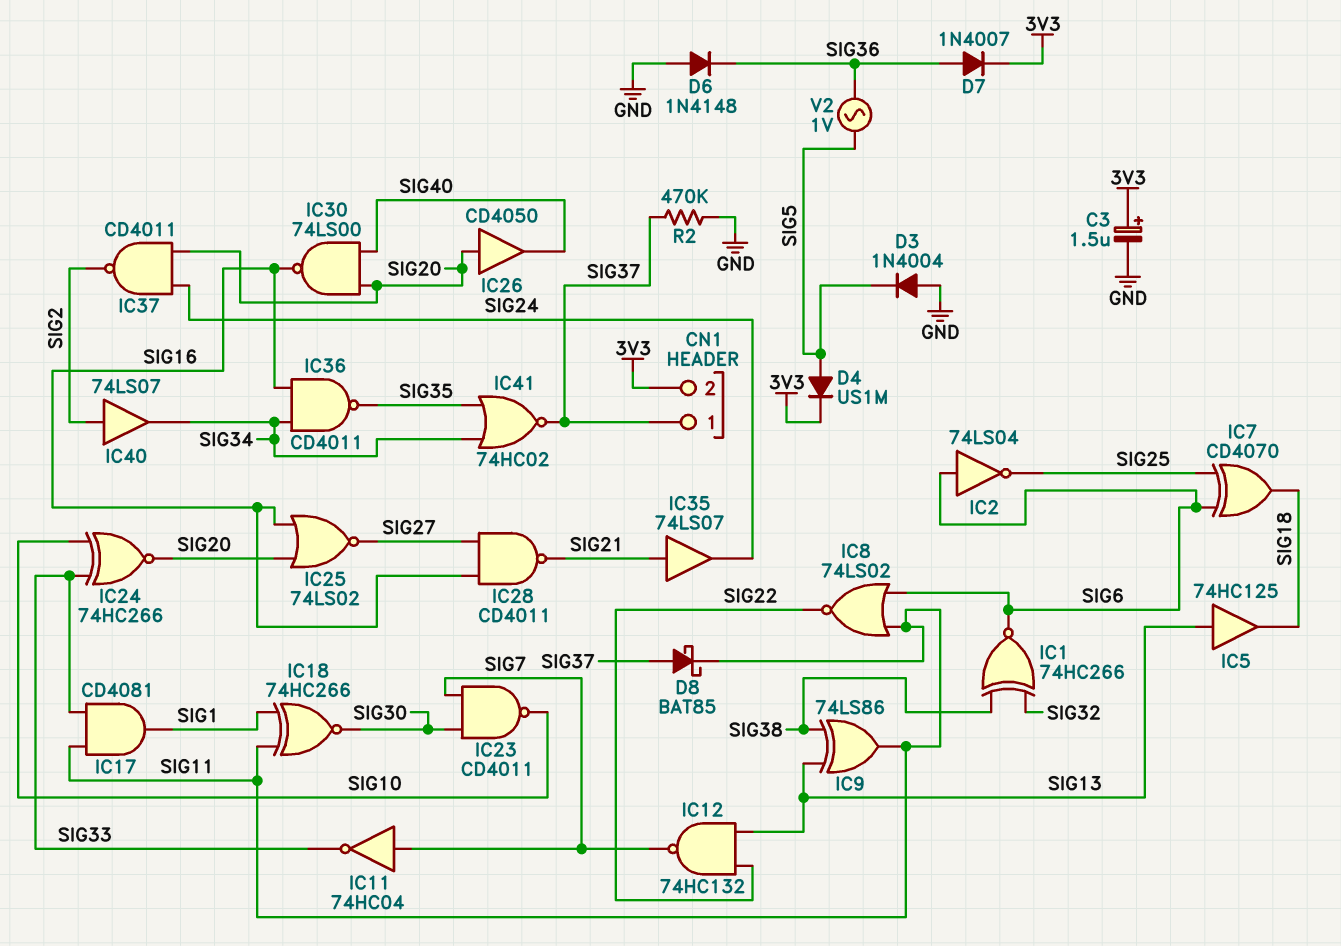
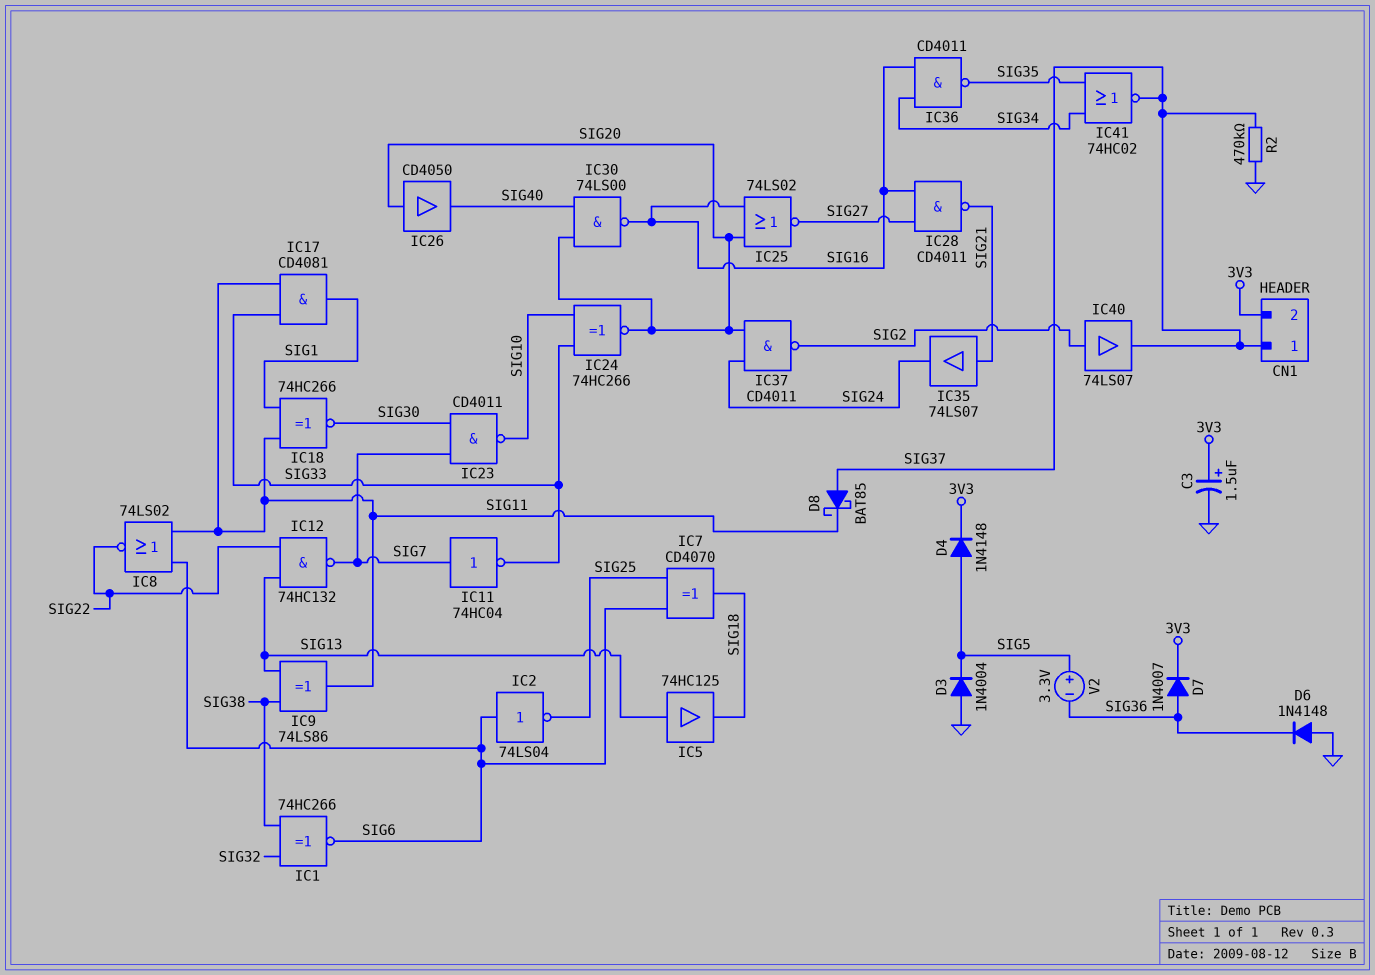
D4: diode US1M (A SIG5, K 3V3) -> diode 1N4148 (A SIG5, K 3V3)
IC40: buffer 74LS07 (in SIG2, out SIG34) -> buffer 74LS07 (in SIG2, out SIG37)
V2: AC 1V (SIG5, SIG36) -> 3.3V (plus SIG5, minus SIG36)

